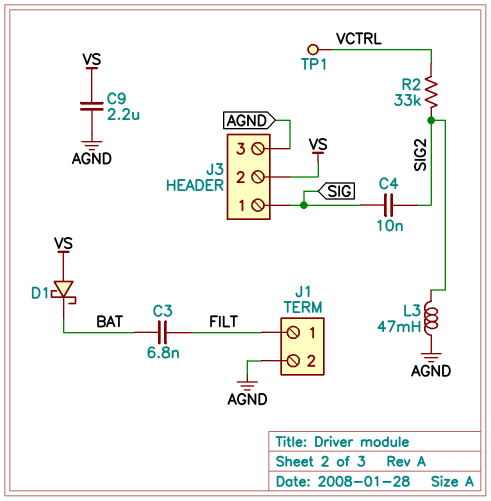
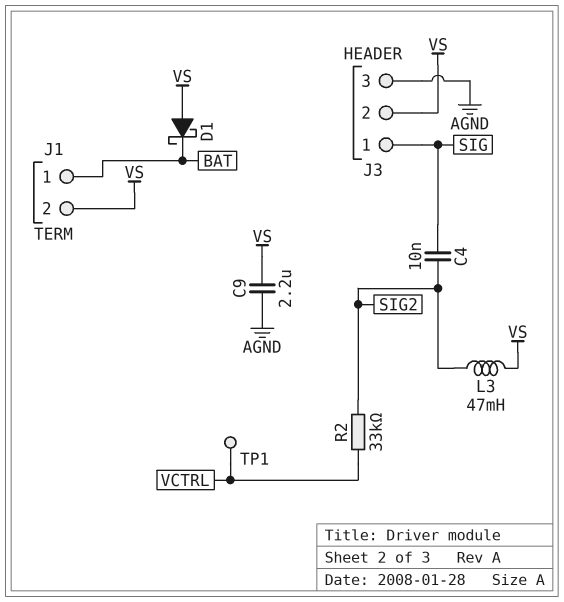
C3: 6.8nF (BAT, FILT) -> none
J1 pin 1: FILT -> BAT
J1 pin 2: AGND -> VS
L3: 47mH (AGND, SIG2) -> 47mH (SIG2, VS)

